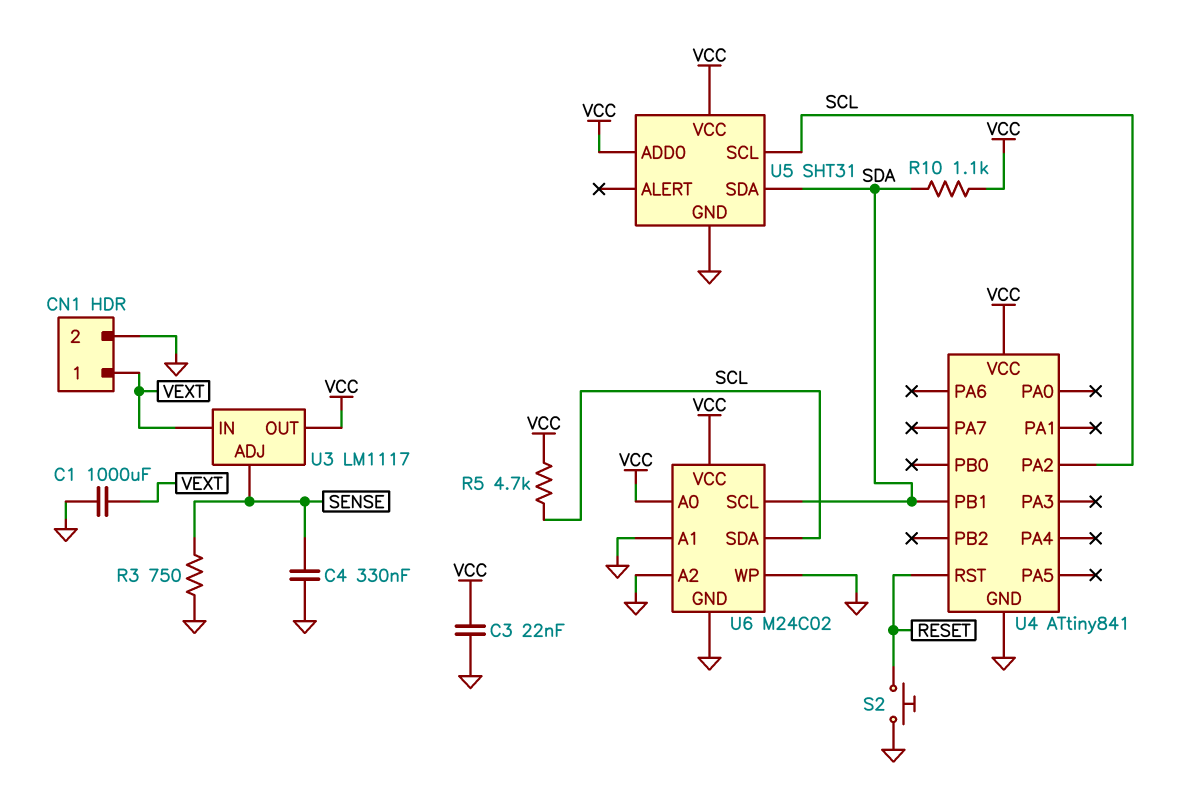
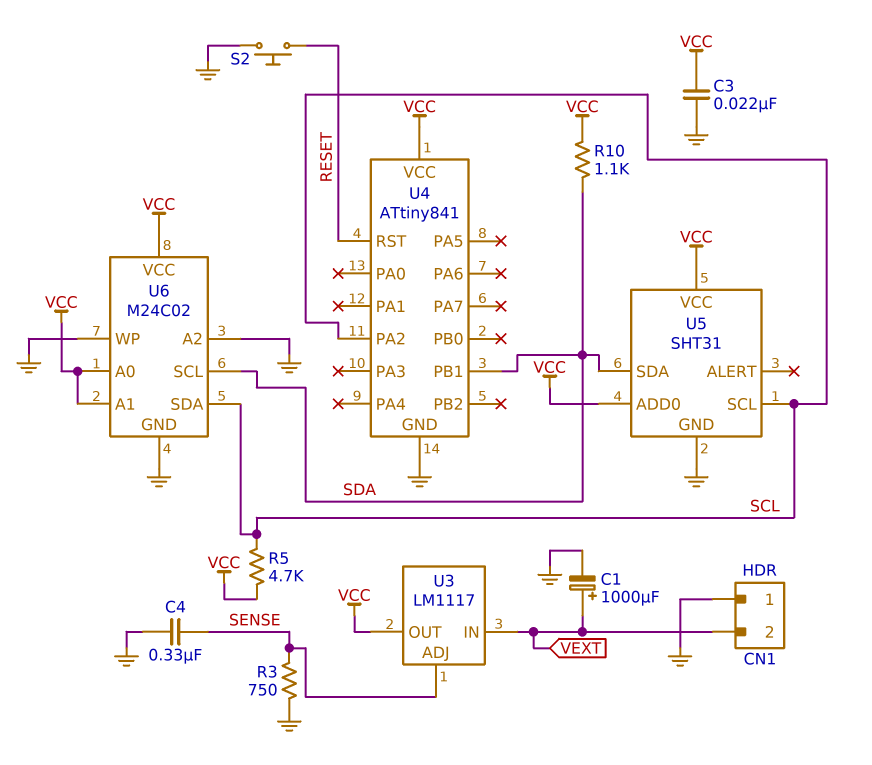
C1: 1000uF (GND, VEXT) -> 1000uF (plus VEXT, minus GND)
CN1 pin 1: VEXT -> GND
CN1 pin 2: GND -> VEXT
U6 pin A1: GND -> VCC

